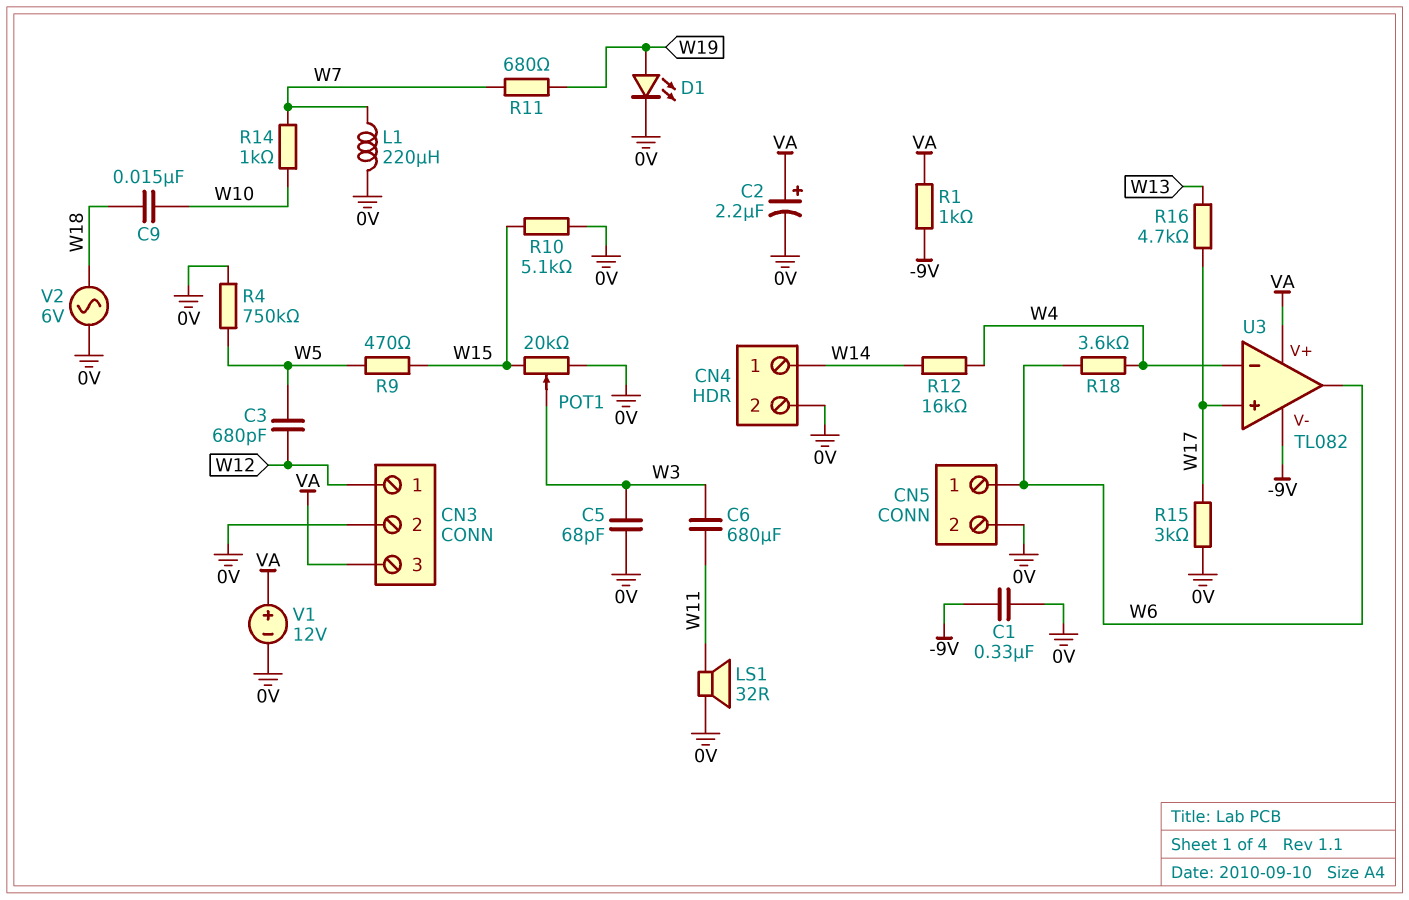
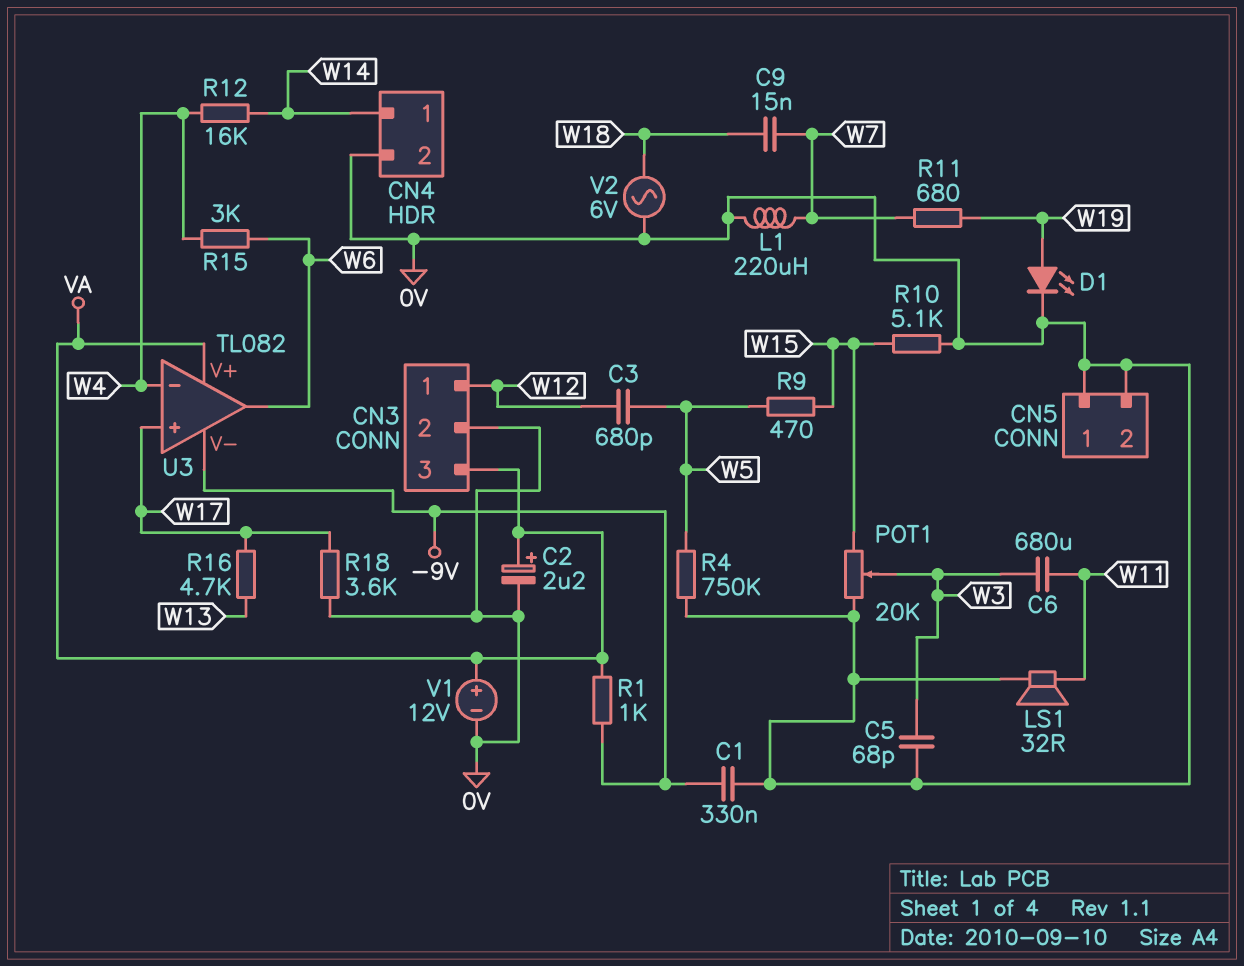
C9: 15nF (W10, W18) -> 15nF (W7, W18)
CN5 pin 1: W6 -> 0V
R14: 1k (W7, W10) -> none
R15: 3k (0V, W17) -> 3k (W4, W6)
R18: 3.6k (W4, W6) -> 3.6k (0V, W17)

